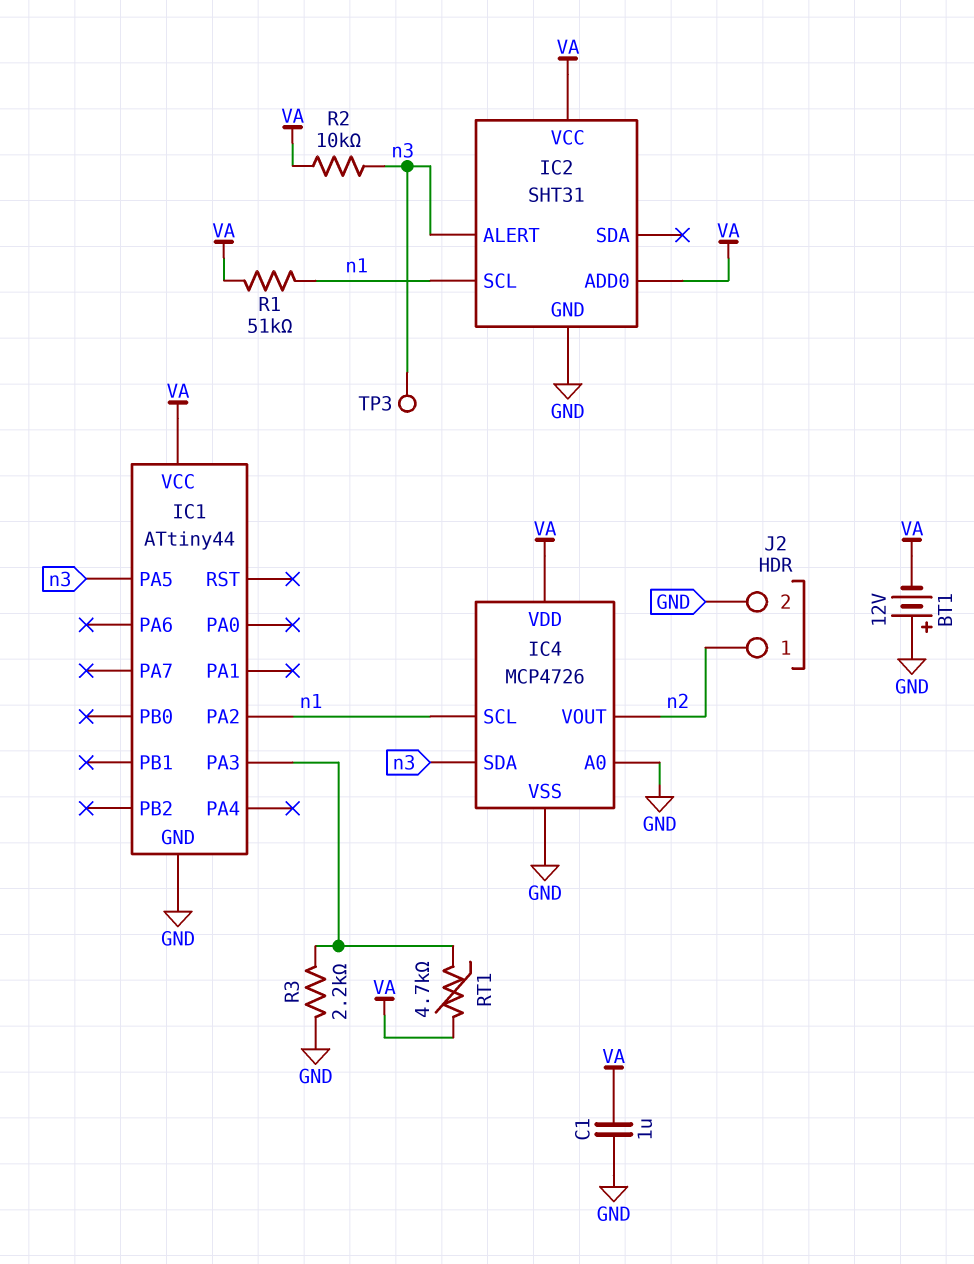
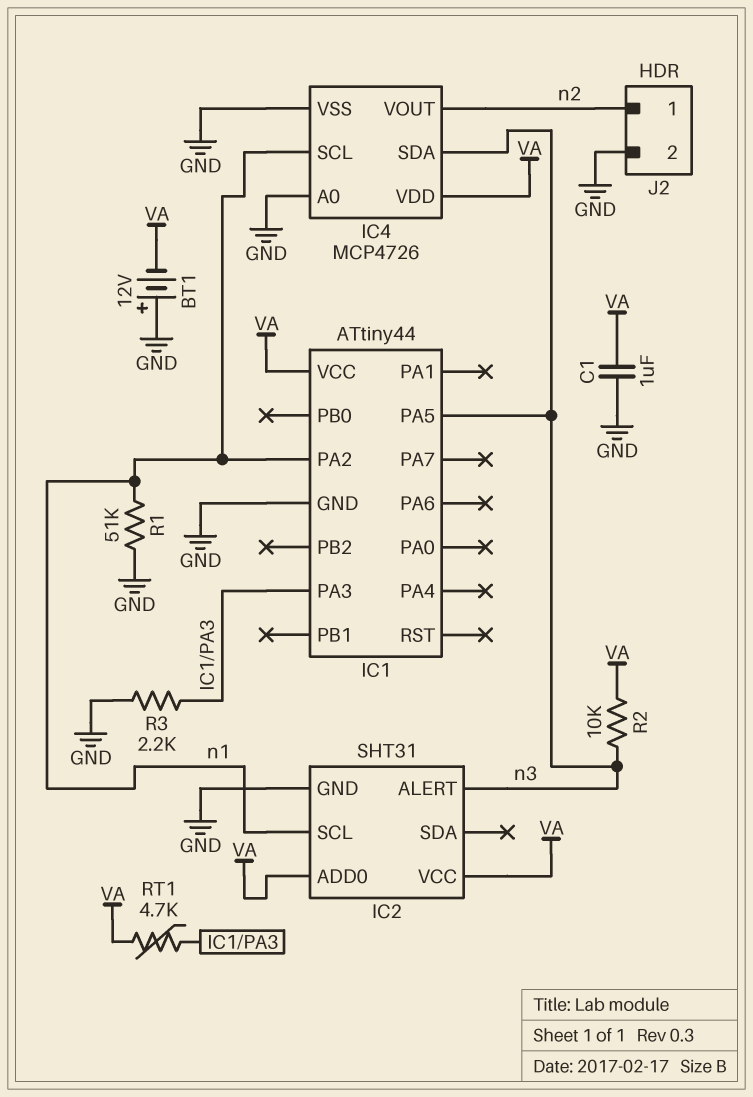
R1: 51k (VA, n1) -> 51k (GND, n1)
TP3: test point (n3) -> none

